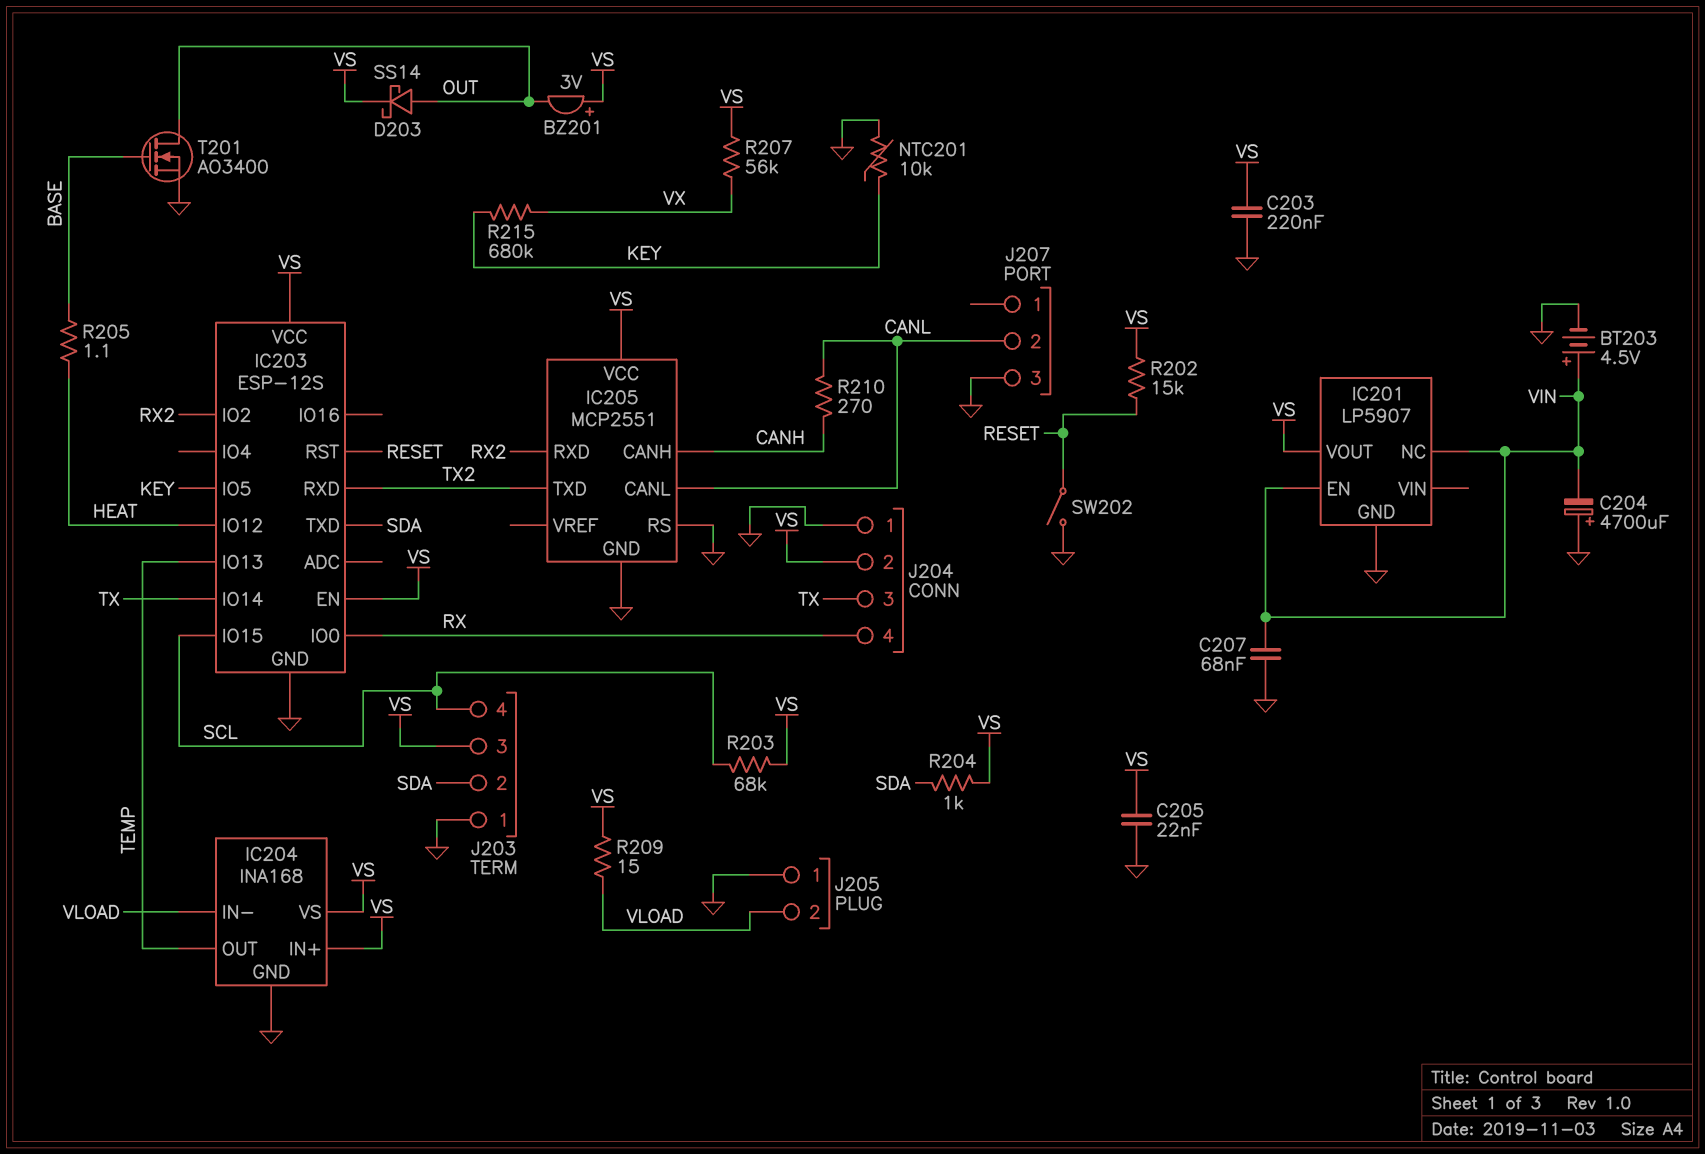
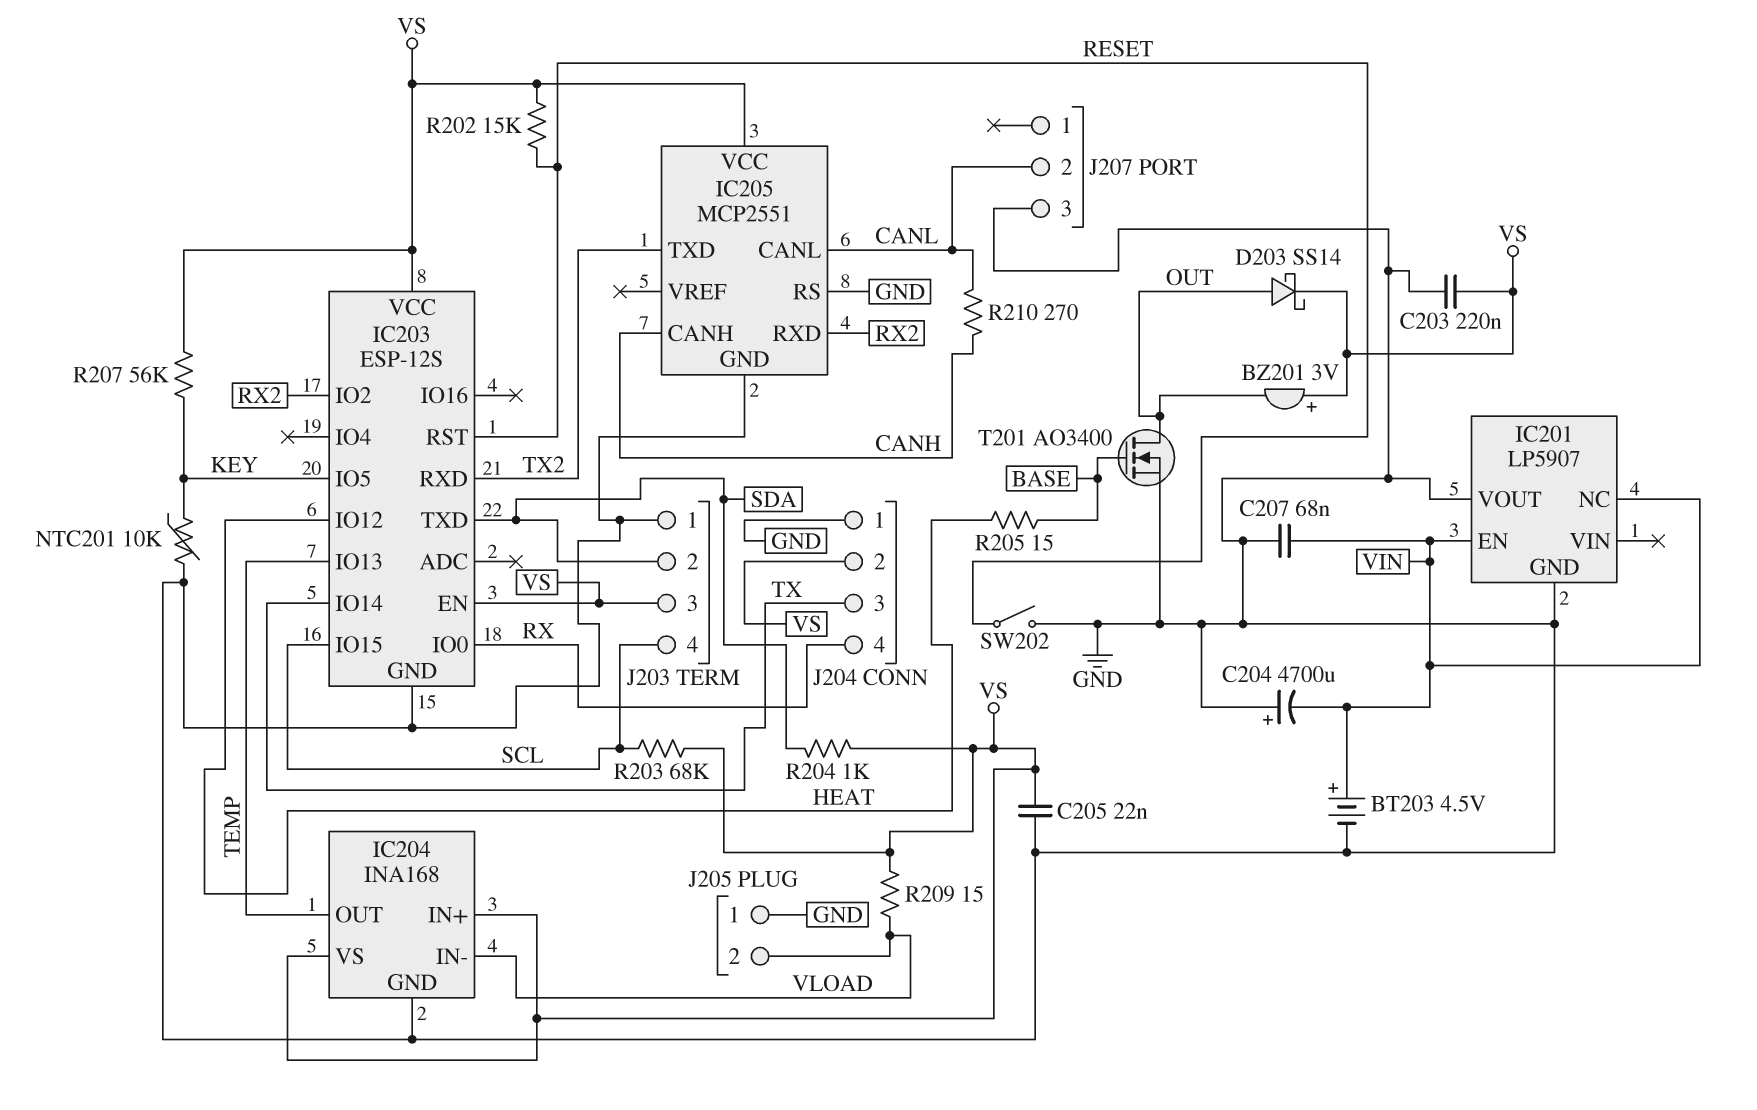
IC201 pin VOUT: VS -> GND
R205: 1.1 (BASE, HEAT) -> 15 (BASE, HEAT)
R207: 56k (VS, VX) -> 56k (KEY, VS)
R215: 680k (KEY, VX) -> none

